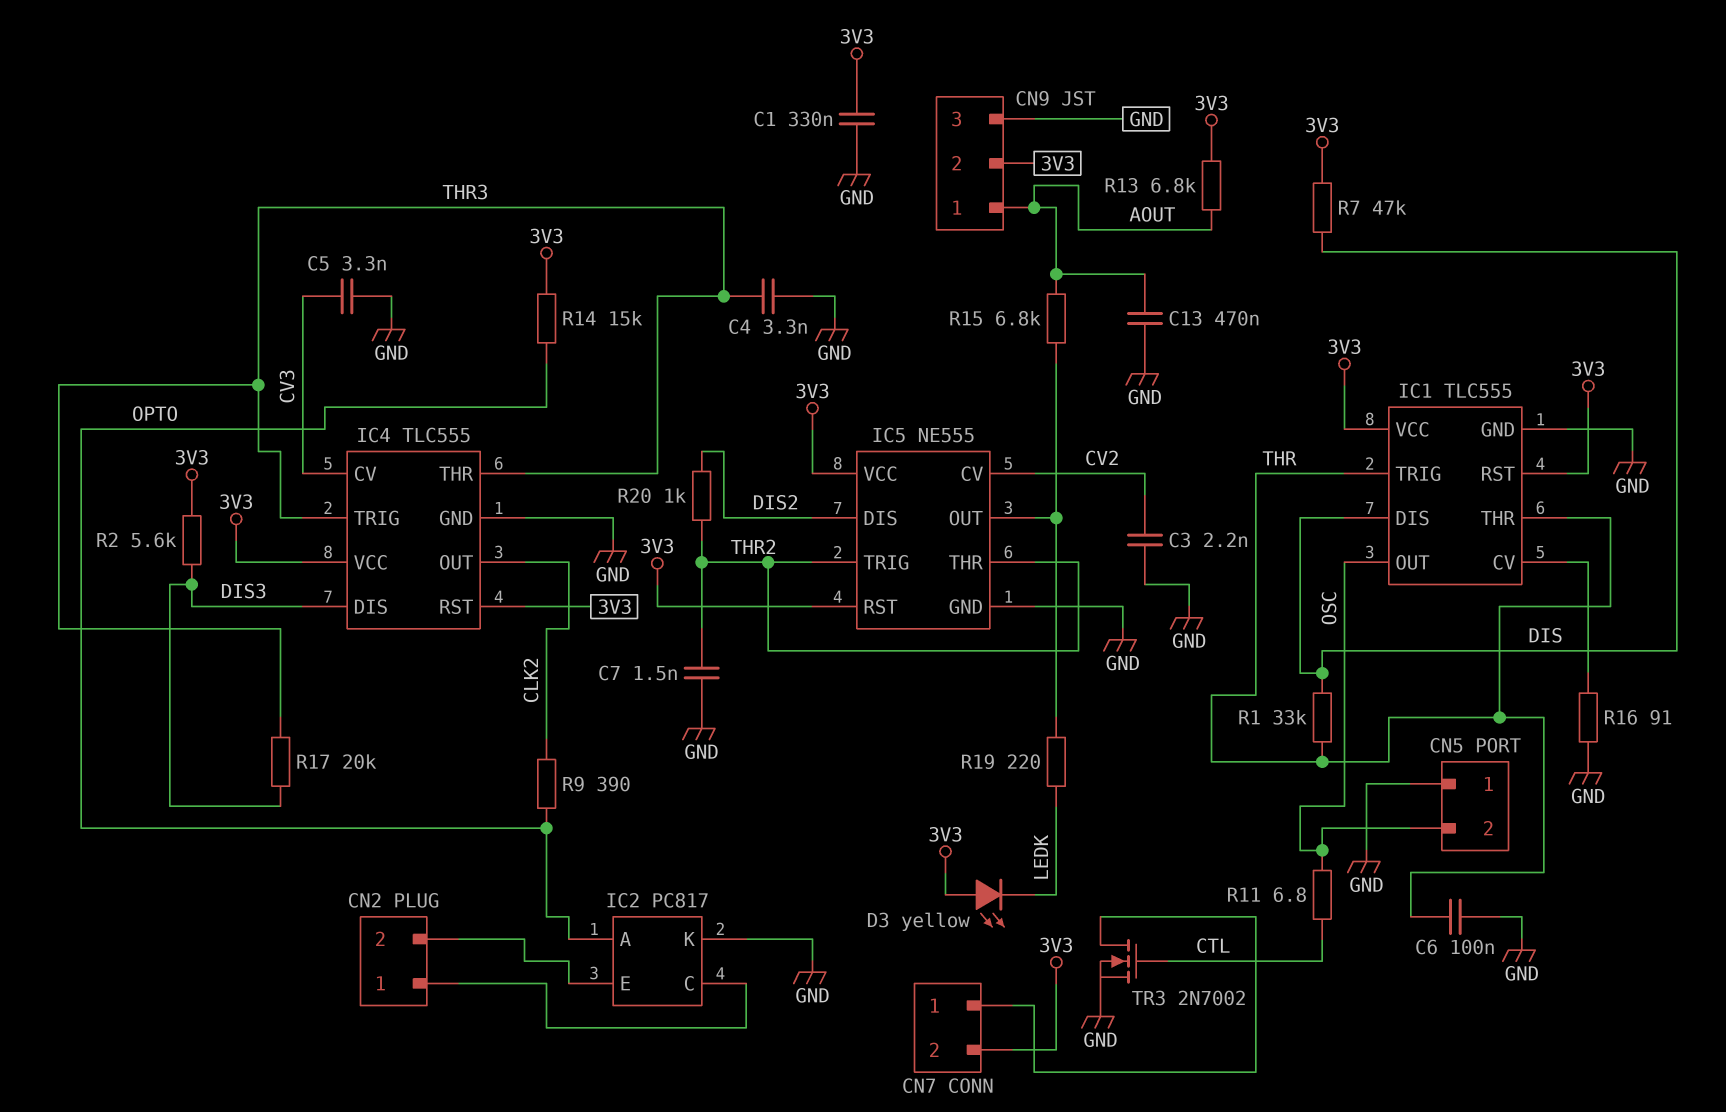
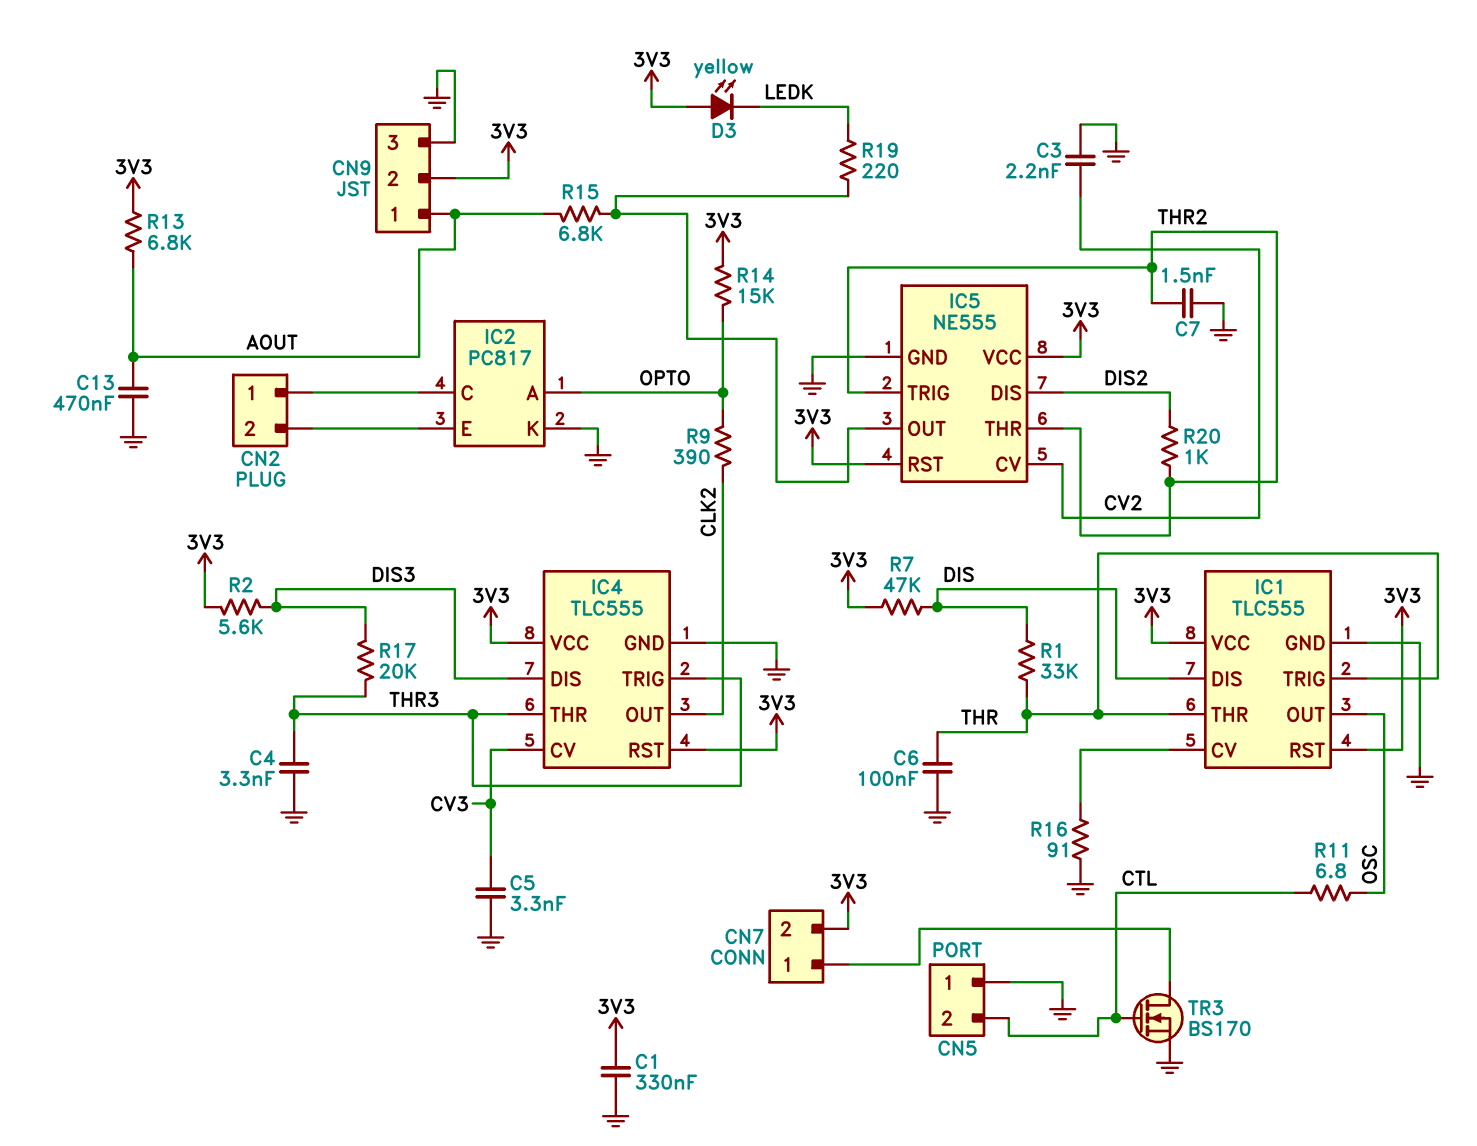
CN5 pin 2: OSC -> CTL
TR3: NMOS 2N7002 (G CTL, D CN7/1, S GND) -> NMOS BS170 (G CTL, D CN7/1, S GND)

